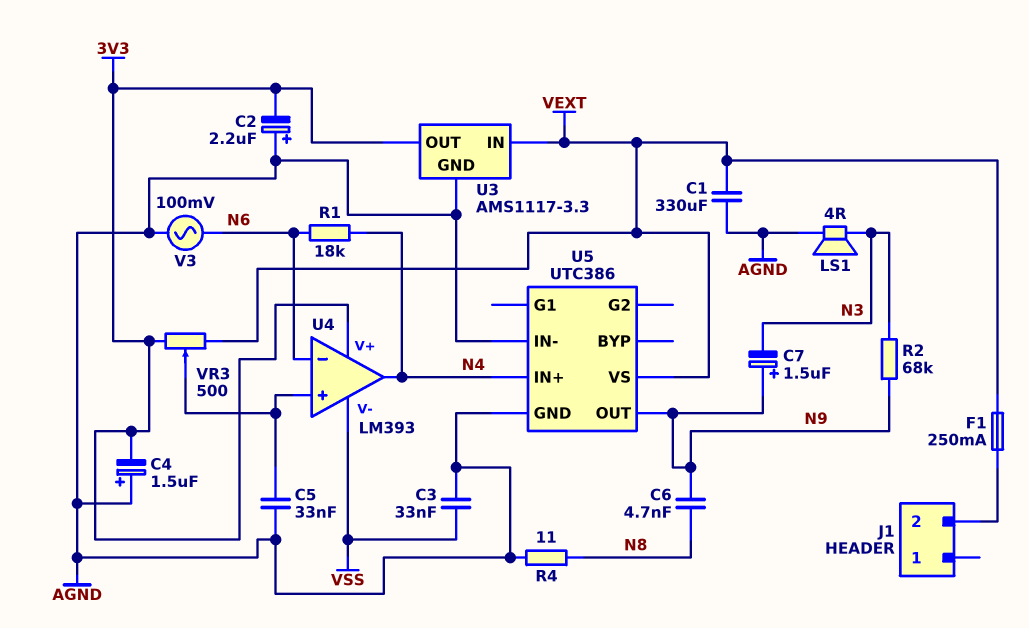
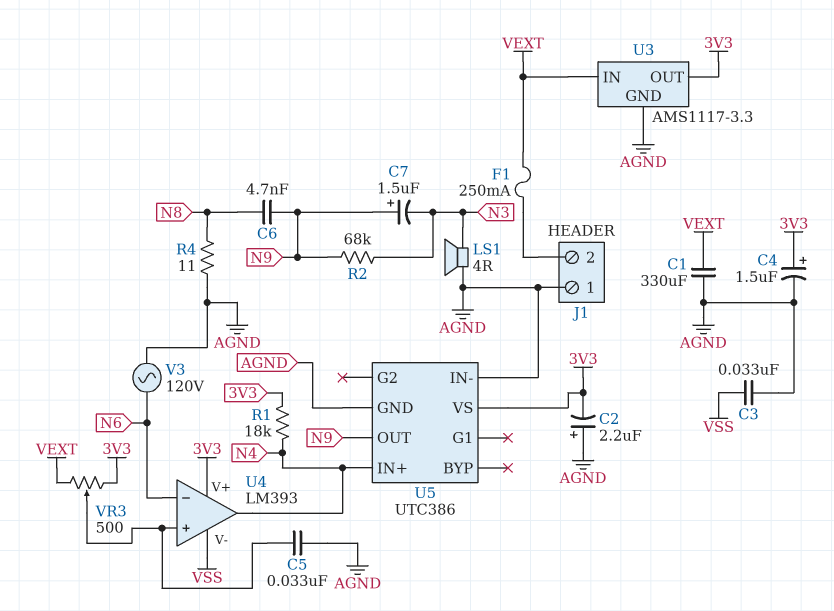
C4: 1.5uF (plus AGND, minus 3V3) -> 1.5uF (plus 3V3, minus AGND)
J1 pin 1: none -> AGND
R1: 18k (N4, N6) -> 18k (3V3, N4)
U5 pin VS: VEXT -> 3V3
V3: AC 100mV (AGND, N6) -> AC 120V (AGND, N6)

